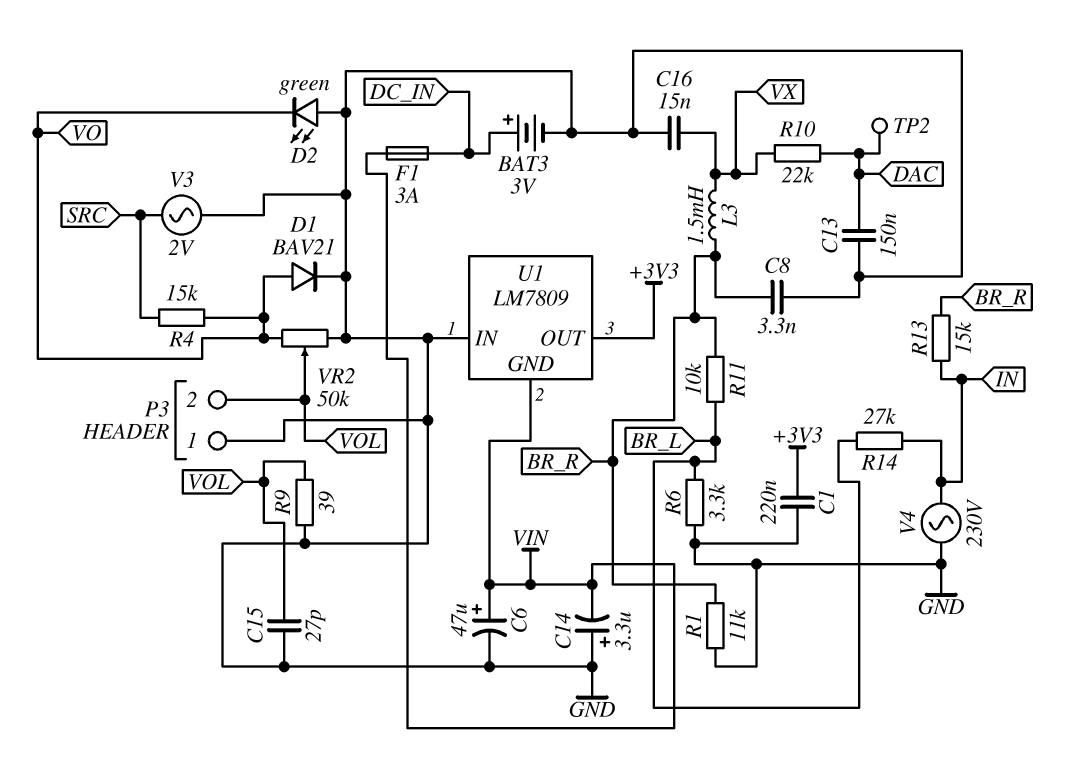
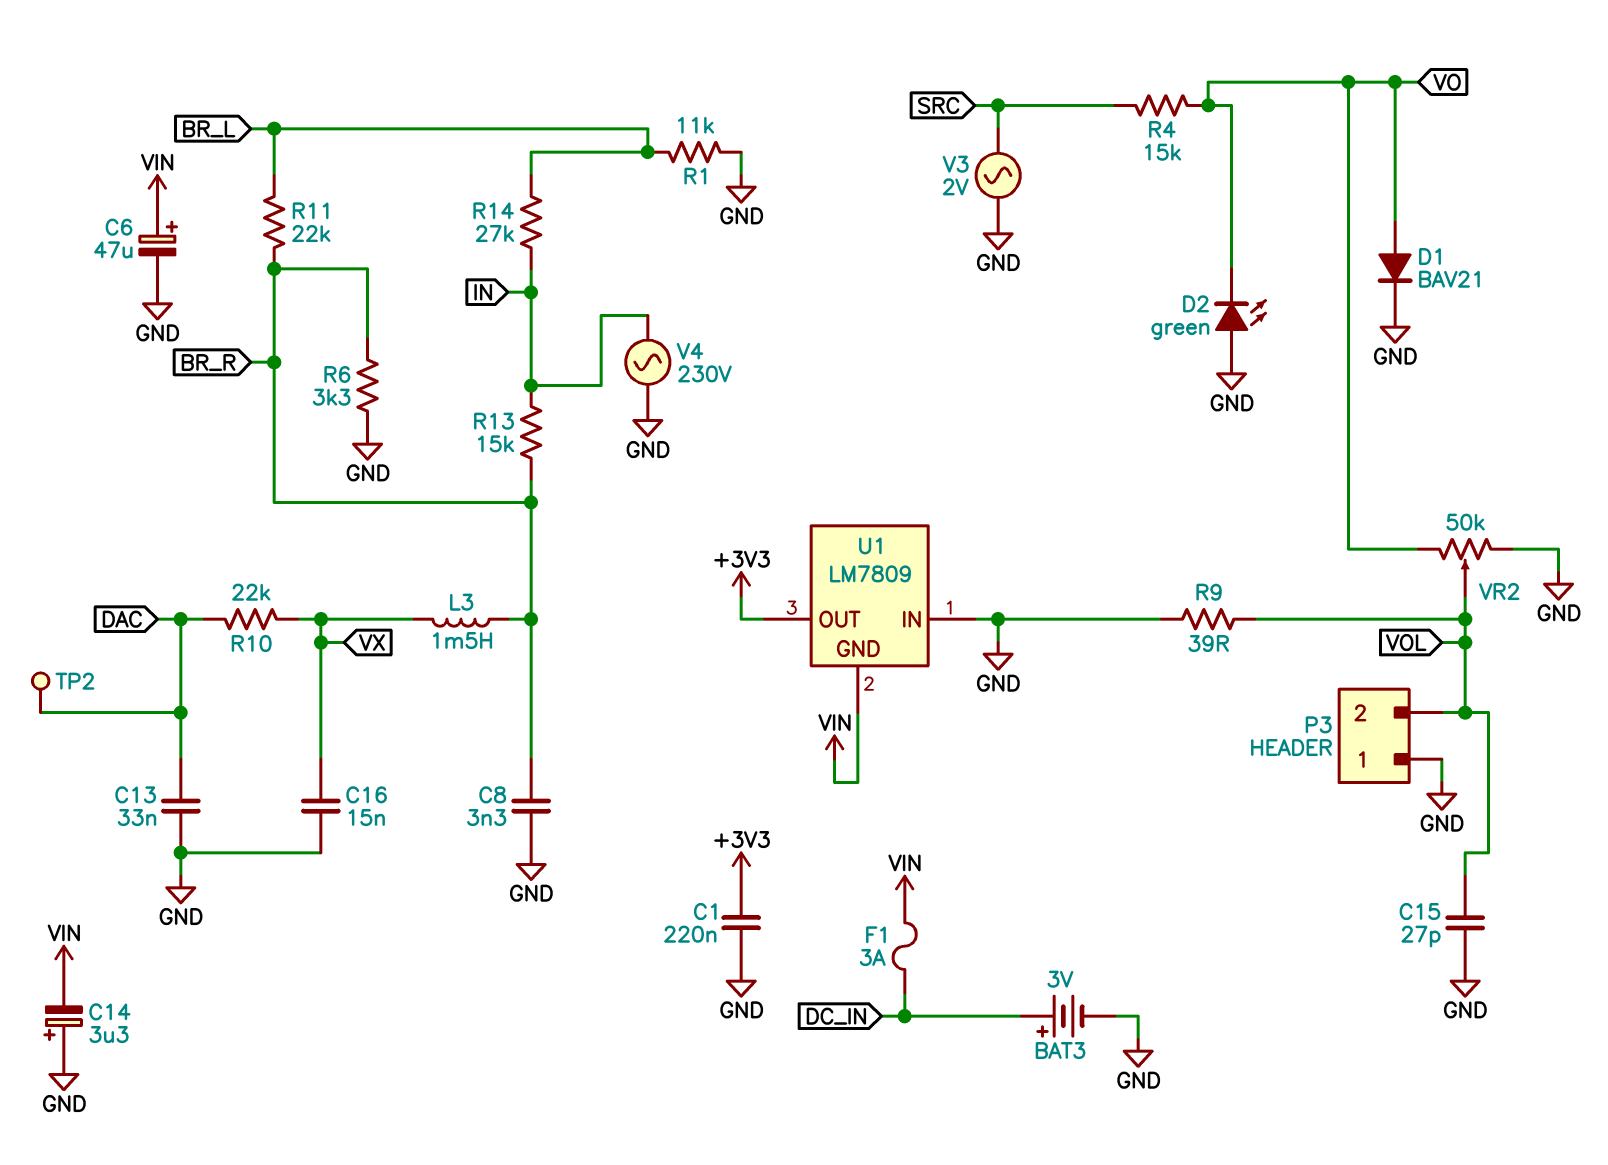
C13: 150nF (DAC, GND) -> 33nF (DAC, GND)
R1: 11k (BR_R, GND) -> 11k (BR_L, GND)
R6: 3.3k (BR_L, GND) -> 3.3k (BR_R, GND)
R11: 10k (BR_L, BR_R) -> 22k (BR_L, BR_R)

